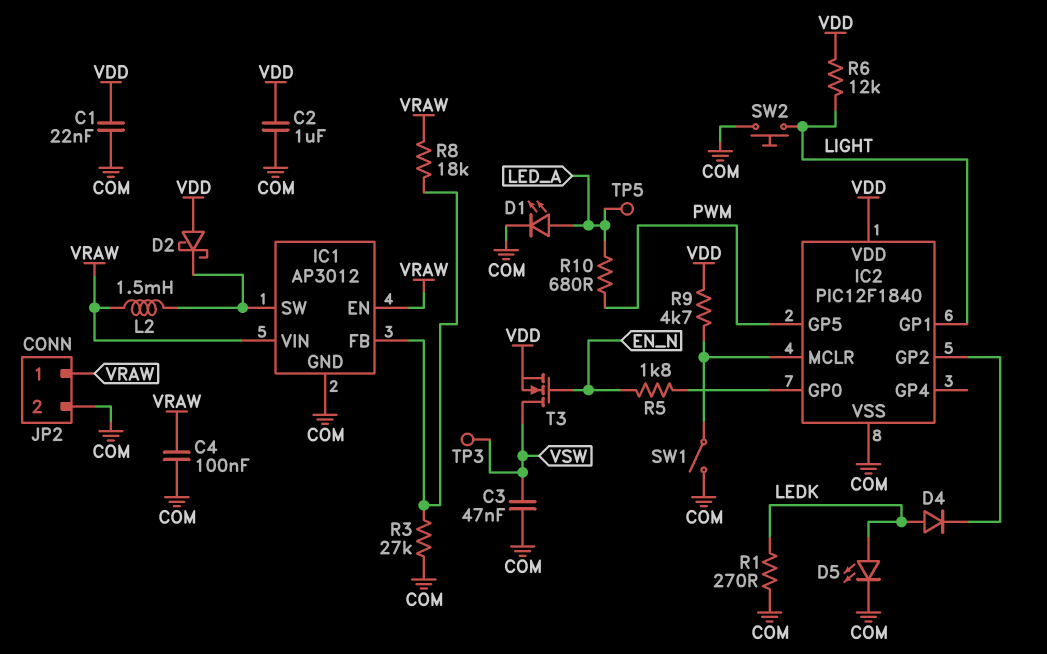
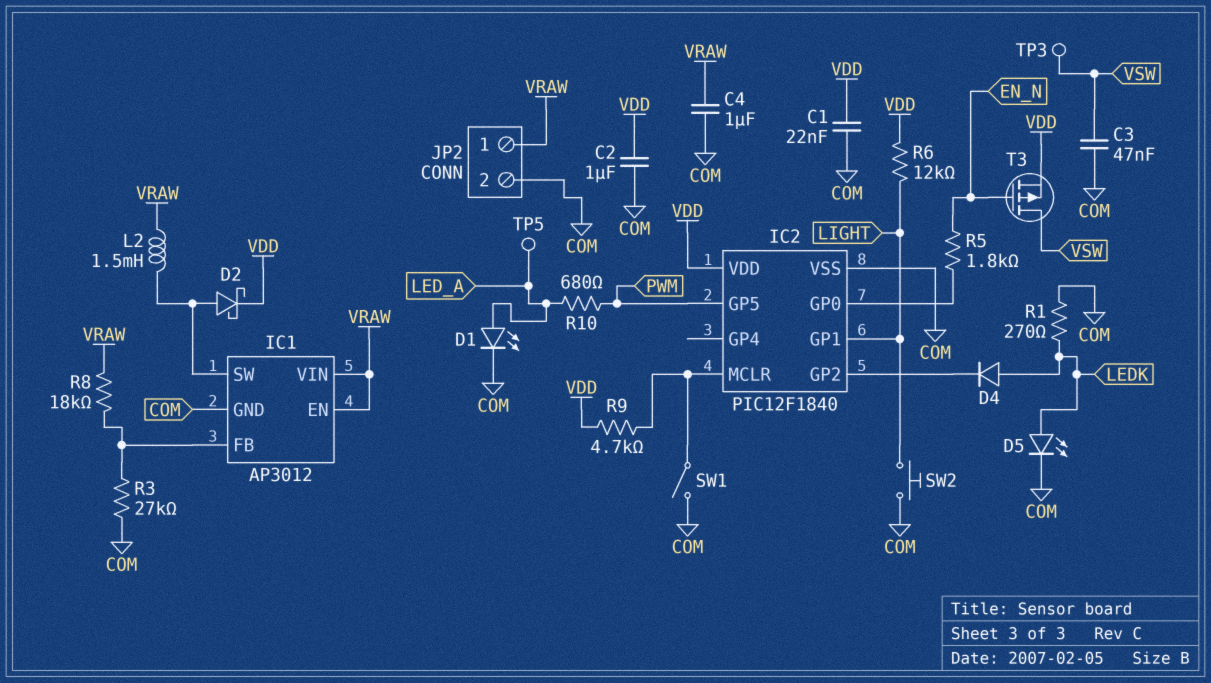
C4: 100nF (COM, VRAW) -> 1uF (COM, VRAW)
D2: schottky (A VDD, K IC1/SW) -> schottky (A IC1/SW, K VDD)
T3: NMOS (G EN_N, D VSW, S VDD) -> PMOS (G EN_N, D VSW, S VDD)

